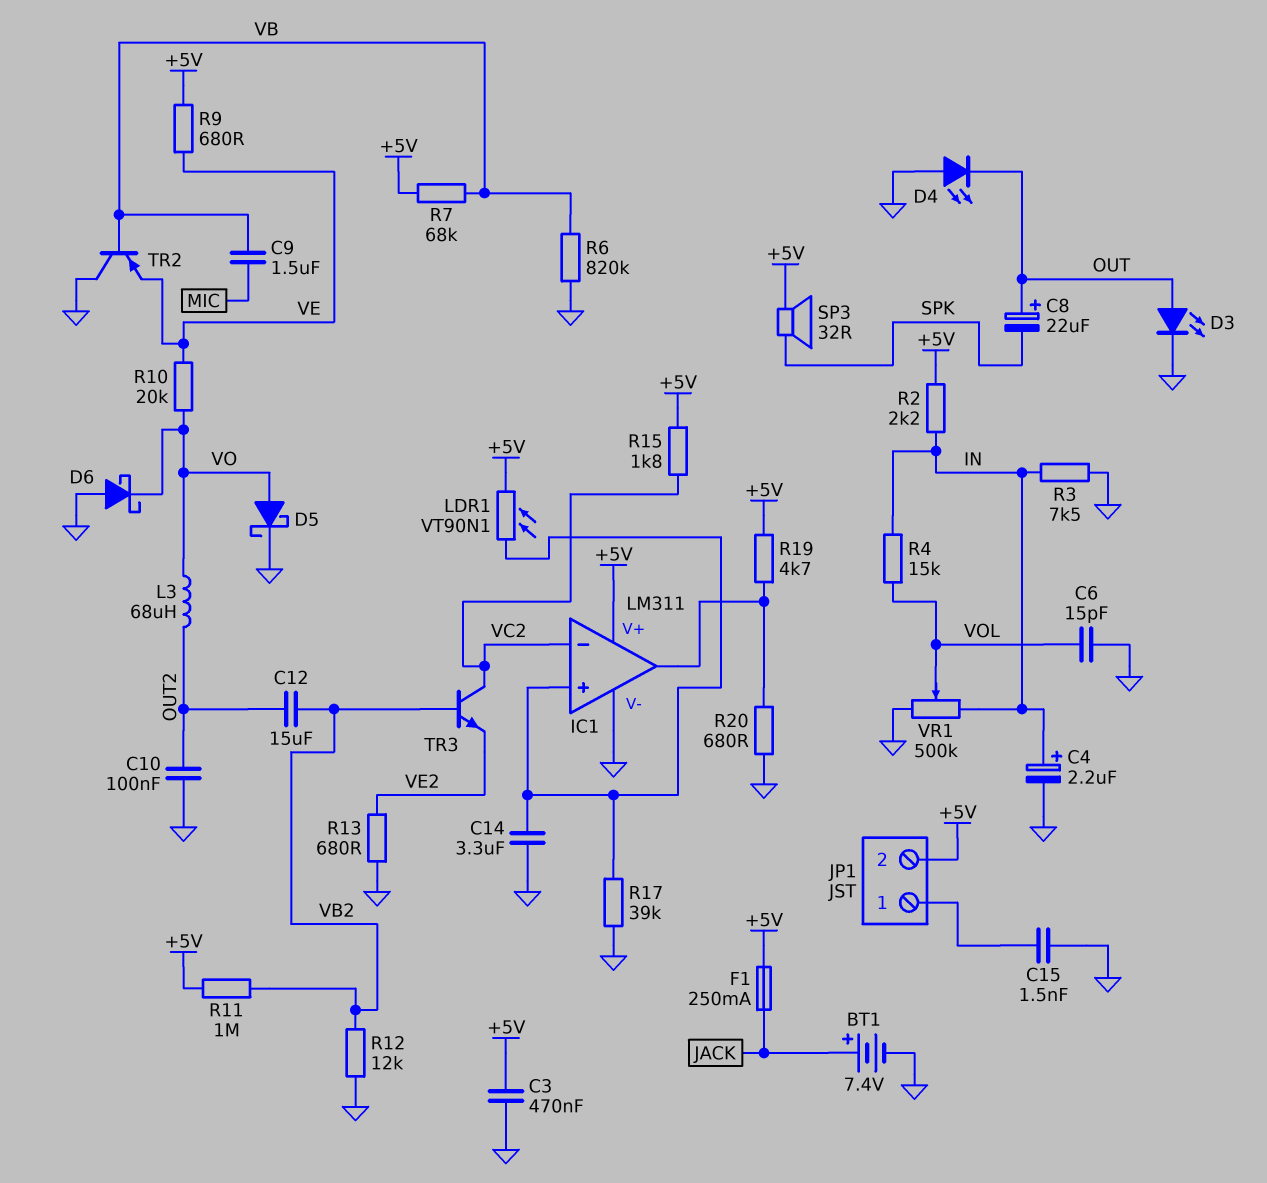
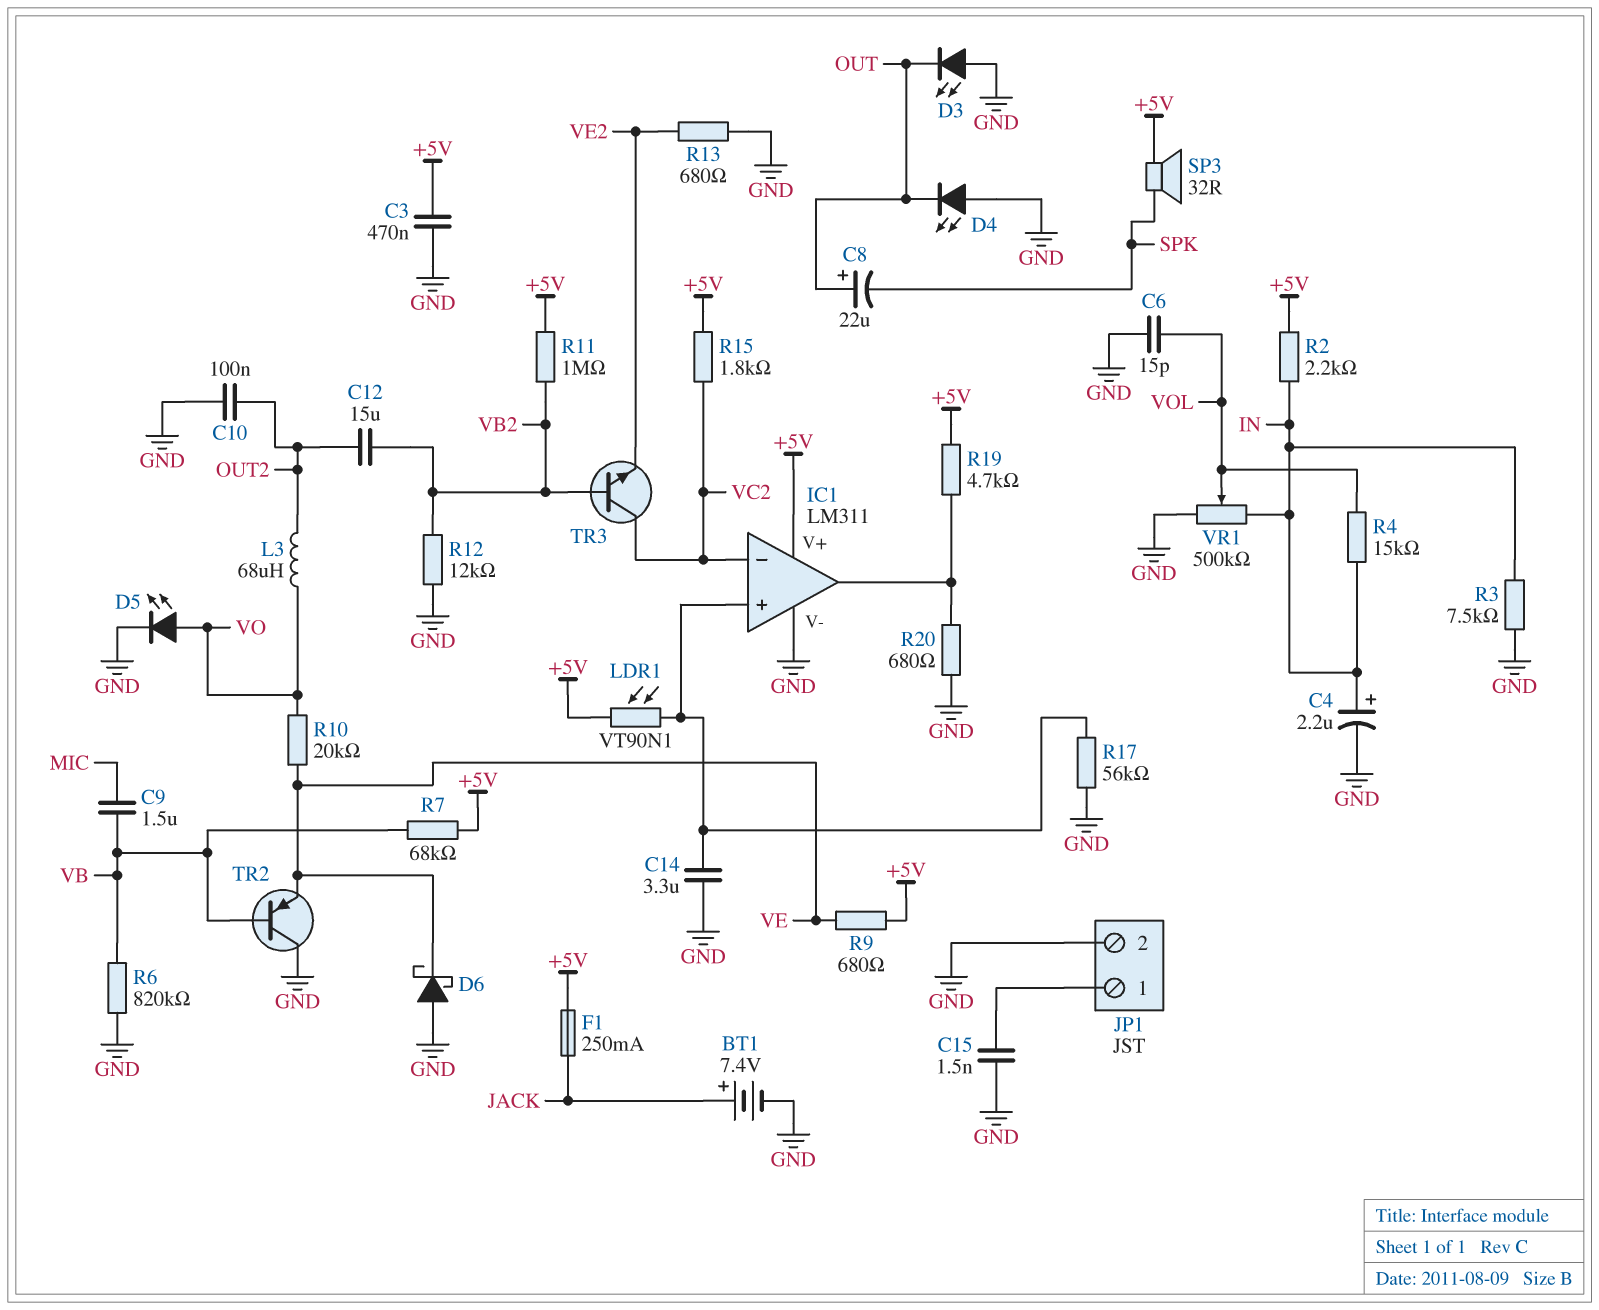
D3: LED (A OUT, K GND) -> LED (A GND, K OUT)
D5: schottky (A VO, K GND) -> LED (A VO, K GND)
D6: schottky (A GND, K VO) -> schottky (A GND, K VE)
JP1 pin 2: +5V -> GND
R17: 39k (GND, IC1/in+) -> 56k (GND, IC1/in+)

